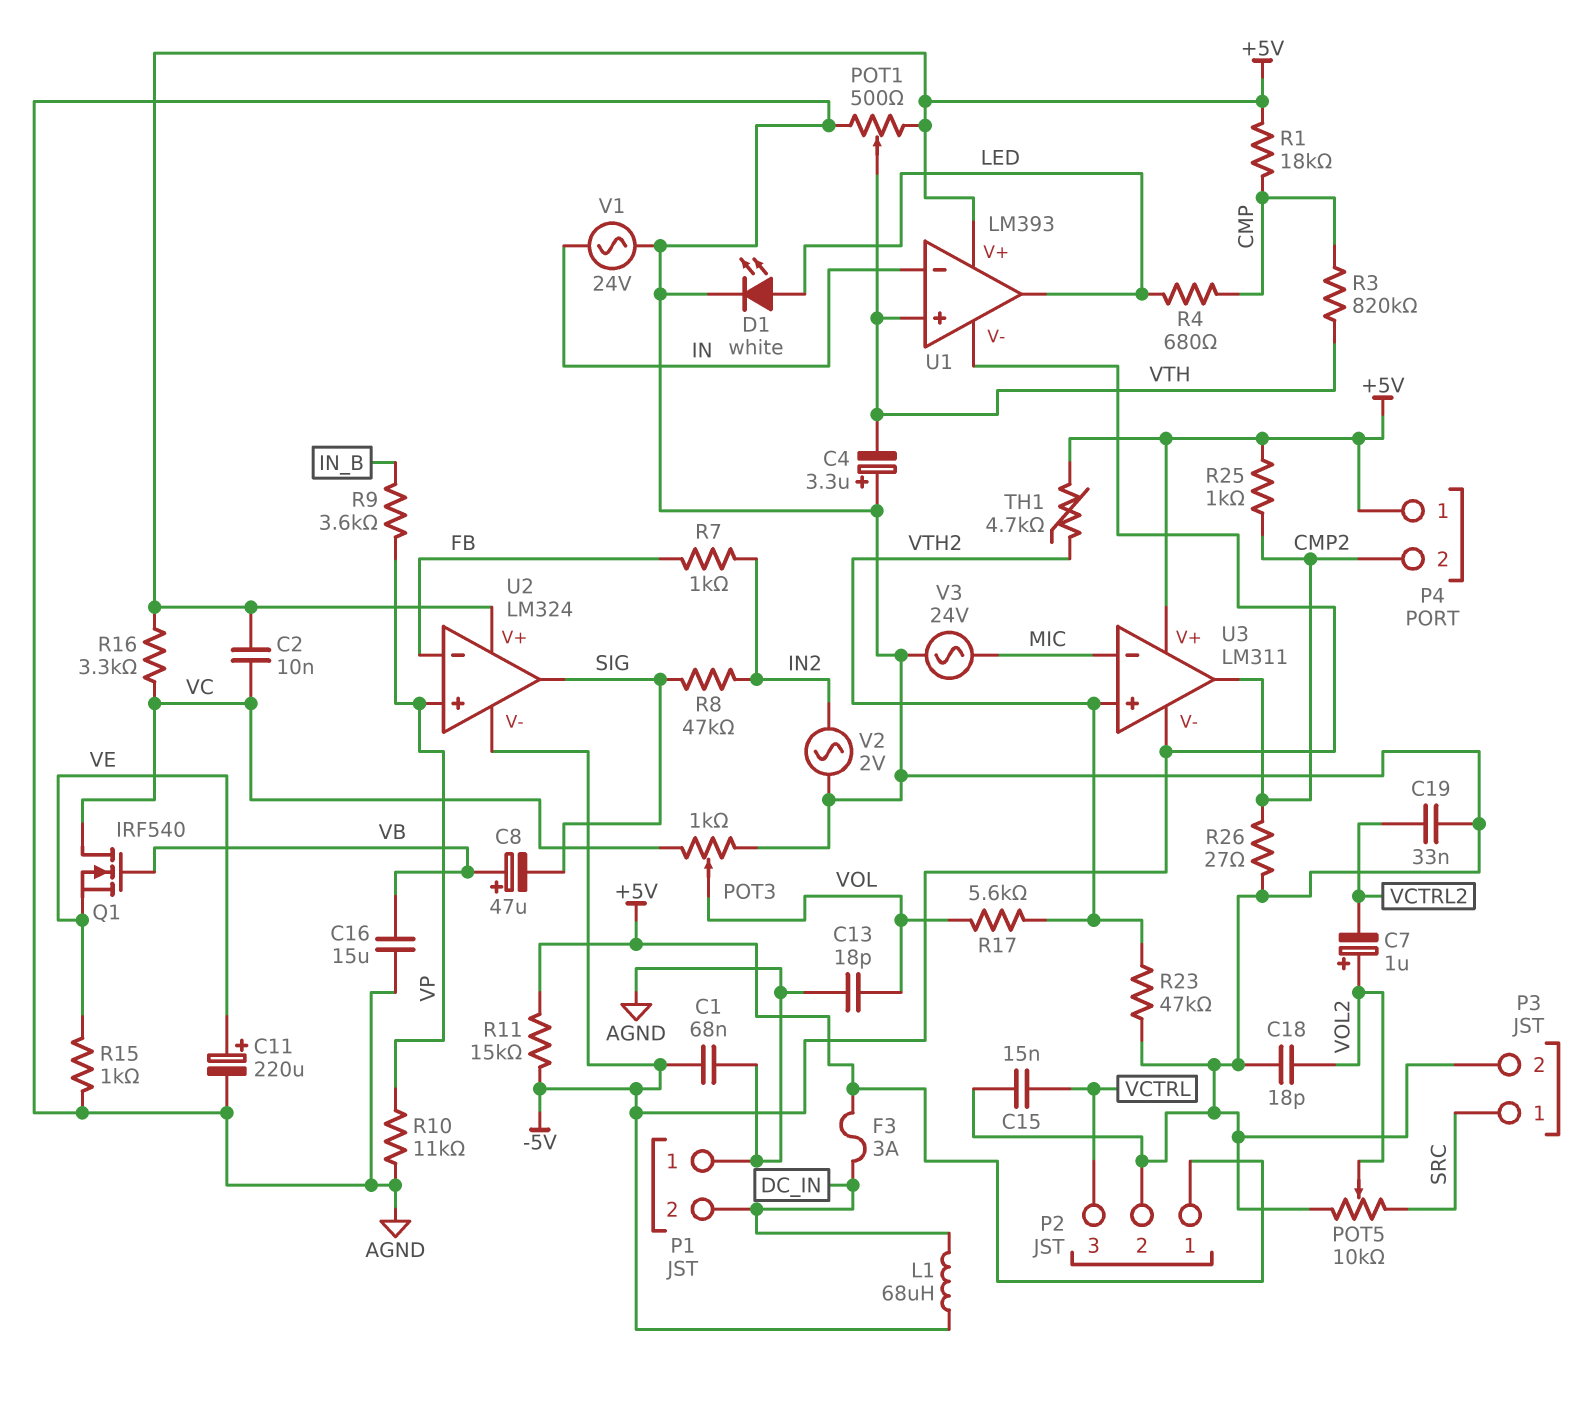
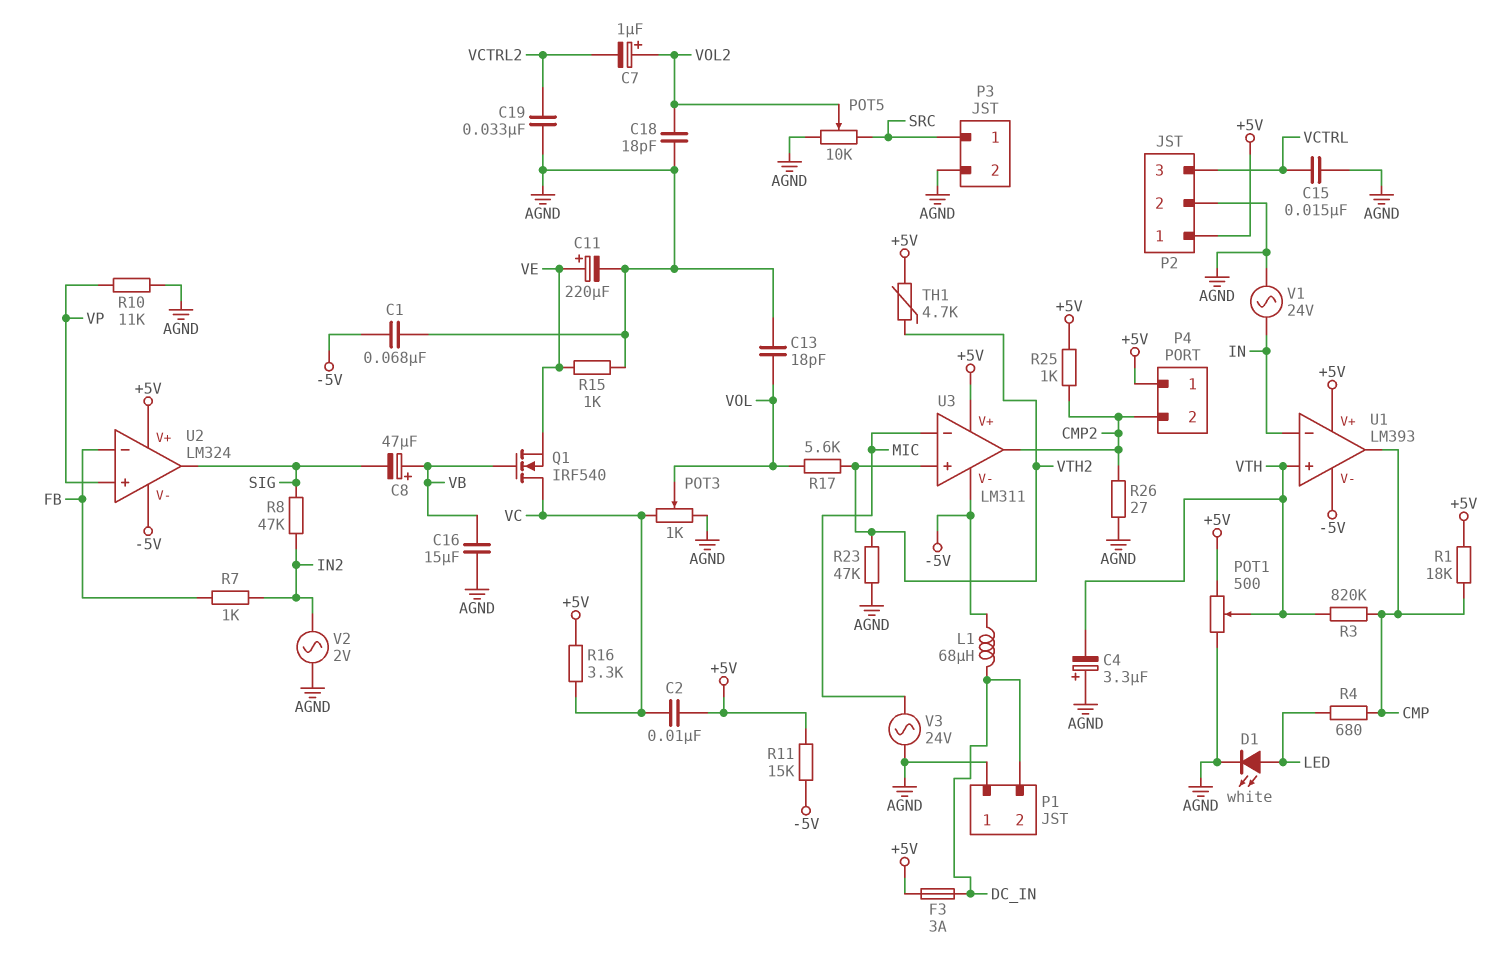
R9: 3.6k (IN_B, VP) -> none
U1 pin out: LED -> CMP

